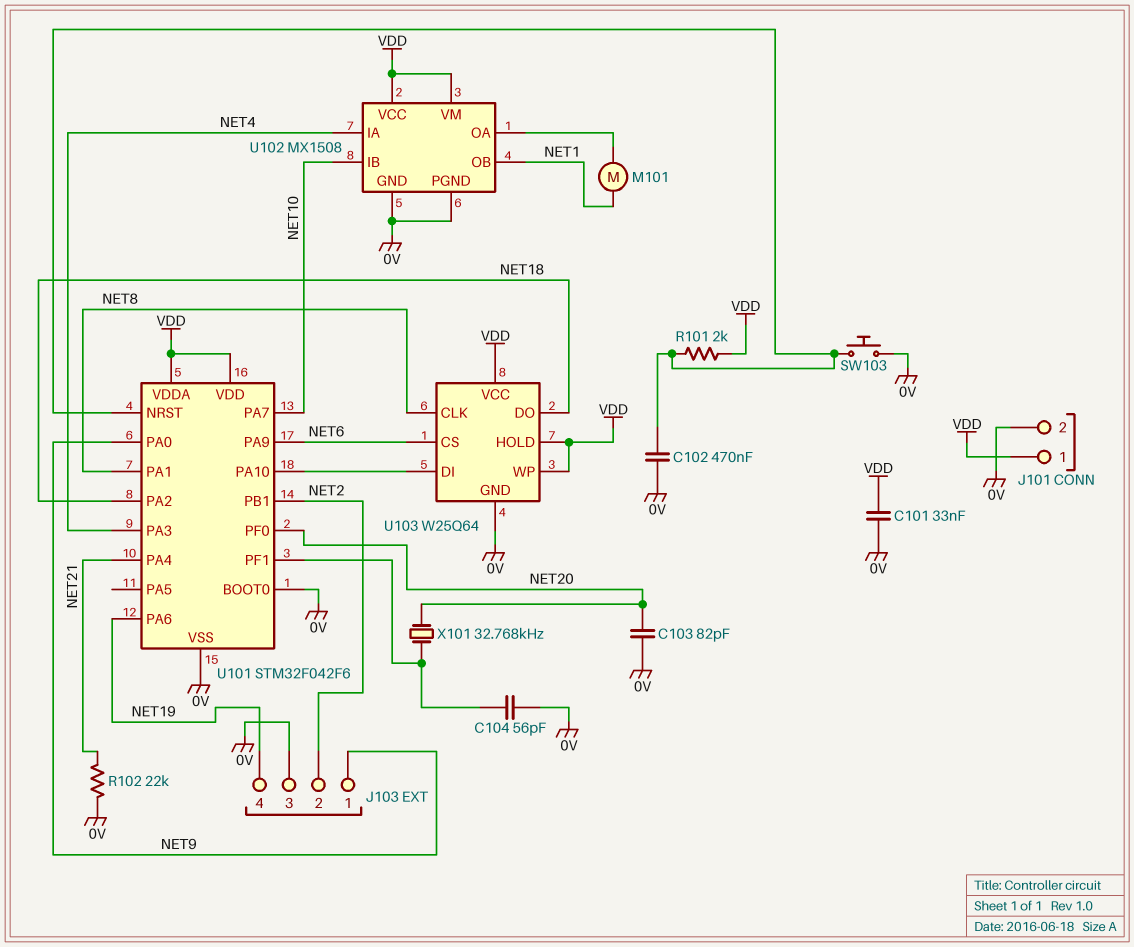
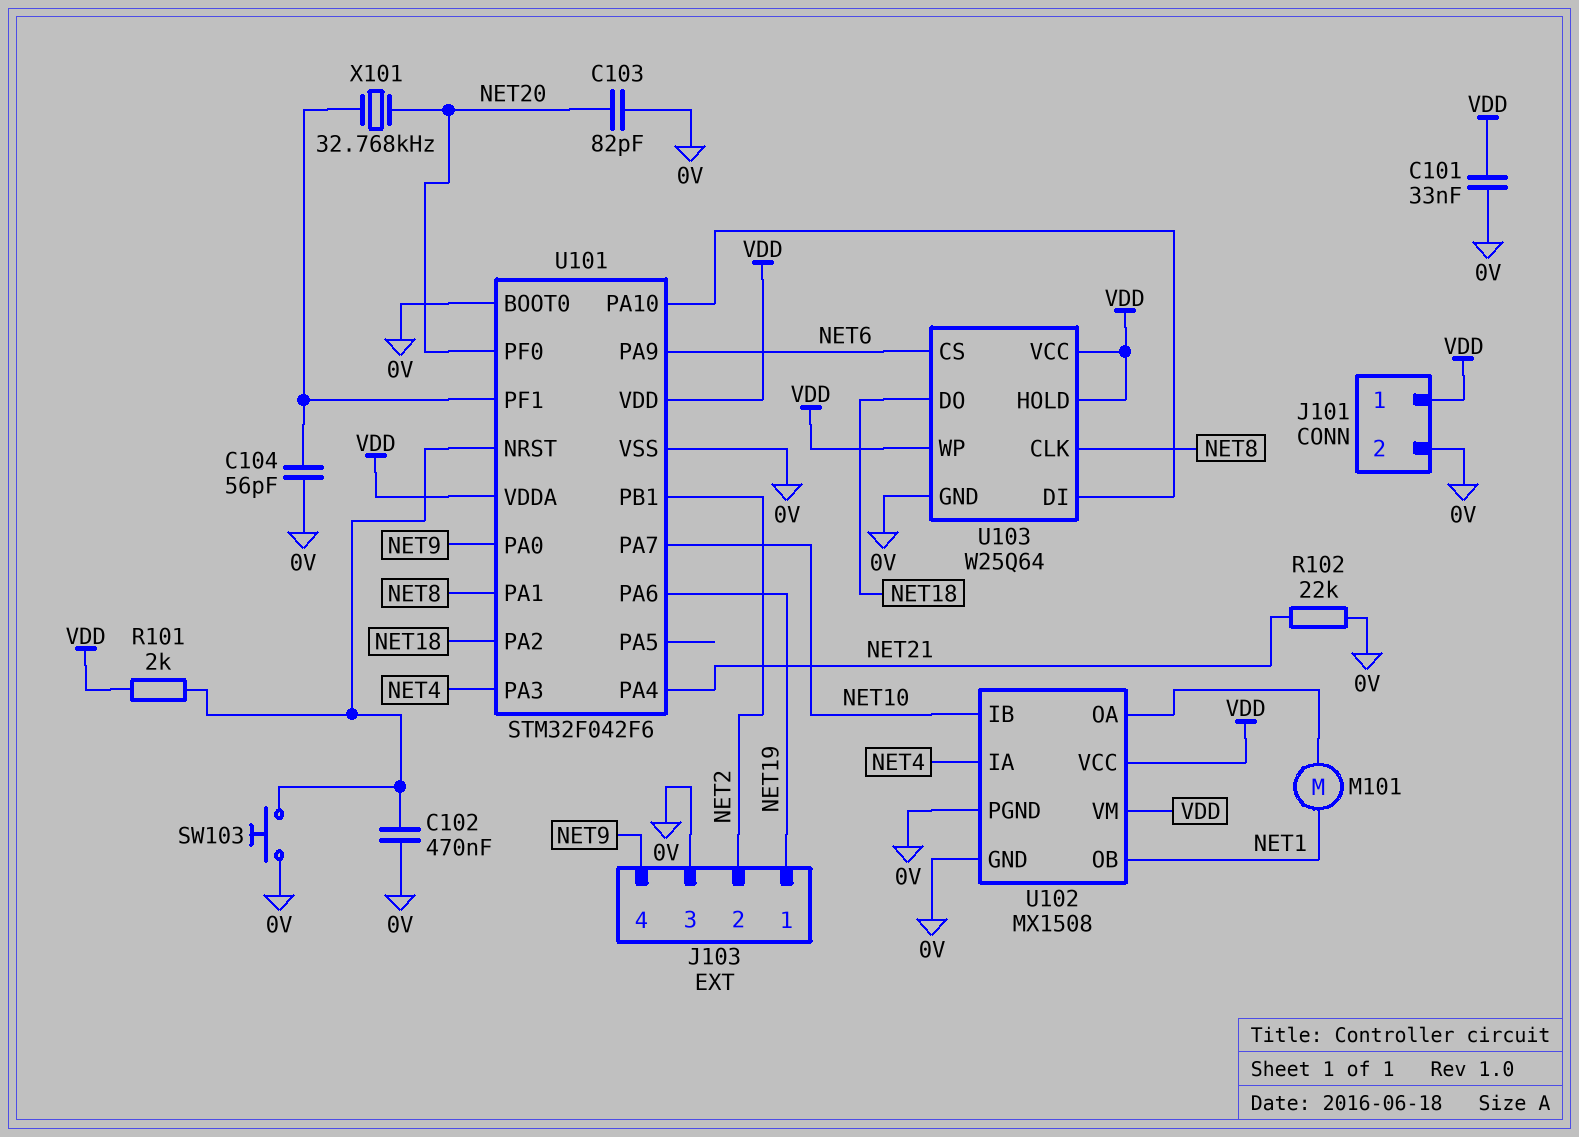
J103 pin 1: NET9 -> NET19
J103 pin 4: NET19 -> NET9

